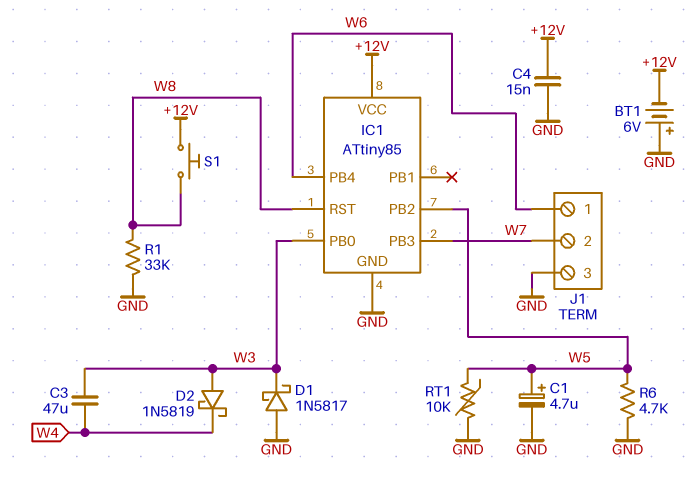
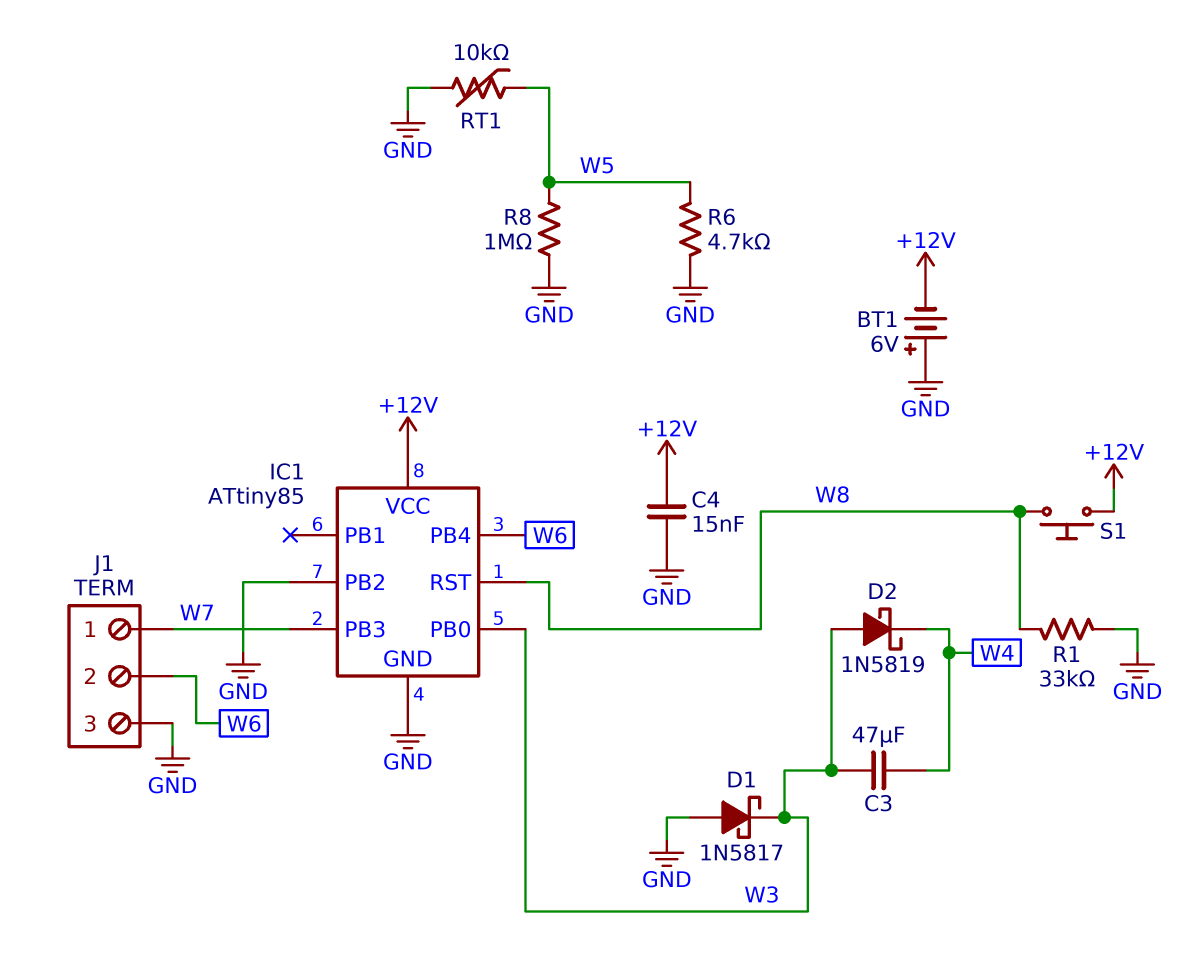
C1: 4.7uF (plus W5, minus GND) -> none
IC1 pin PB2: W5 -> GND
J1 pin 1: W6 -> W7
J1 pin 2: W7 -> W6
R8: none -> 1M (GND, W5)

